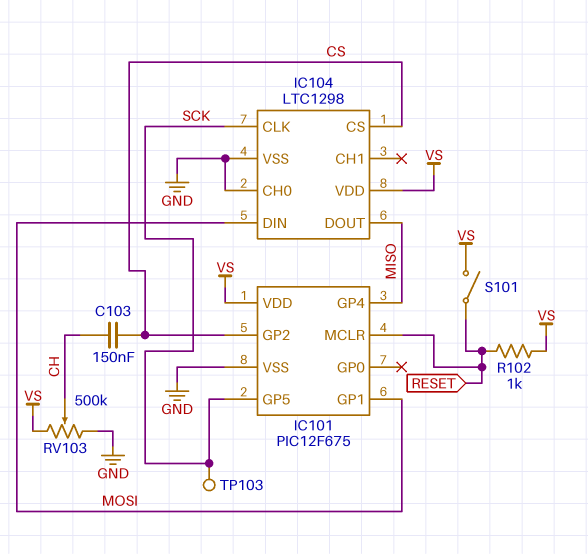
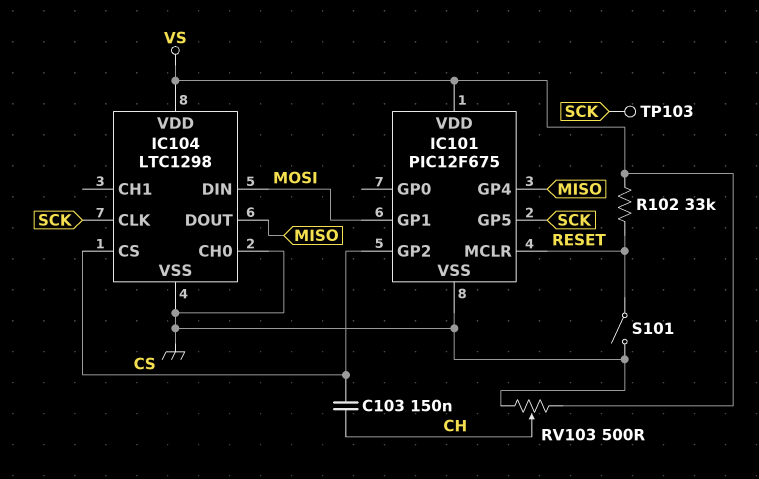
R102: 1k (RESET, VS) -> 33k (RESET, VS)
RV103: 500k (GND, VS, wiper CH) -> 500 (GND, VS, wiper CH)
S101: switch (RESET, VS) -> switch (GND, RESET)

